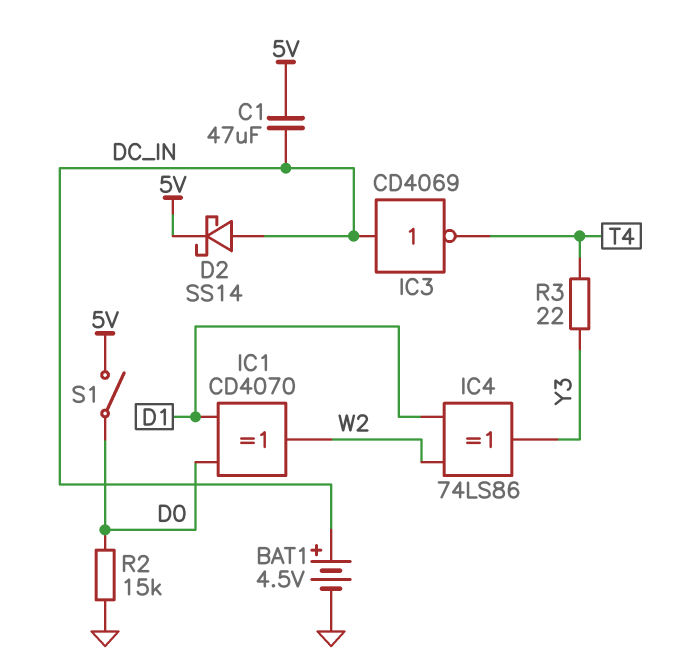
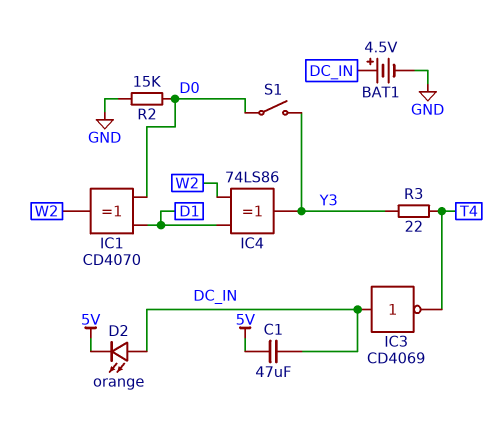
D2: schottky SS14 (A DC_IN, K 5V) -> LED orange (A DC_IN, K 5V)
S1: switch (5V, D0) -> switch (D0, Y3)

